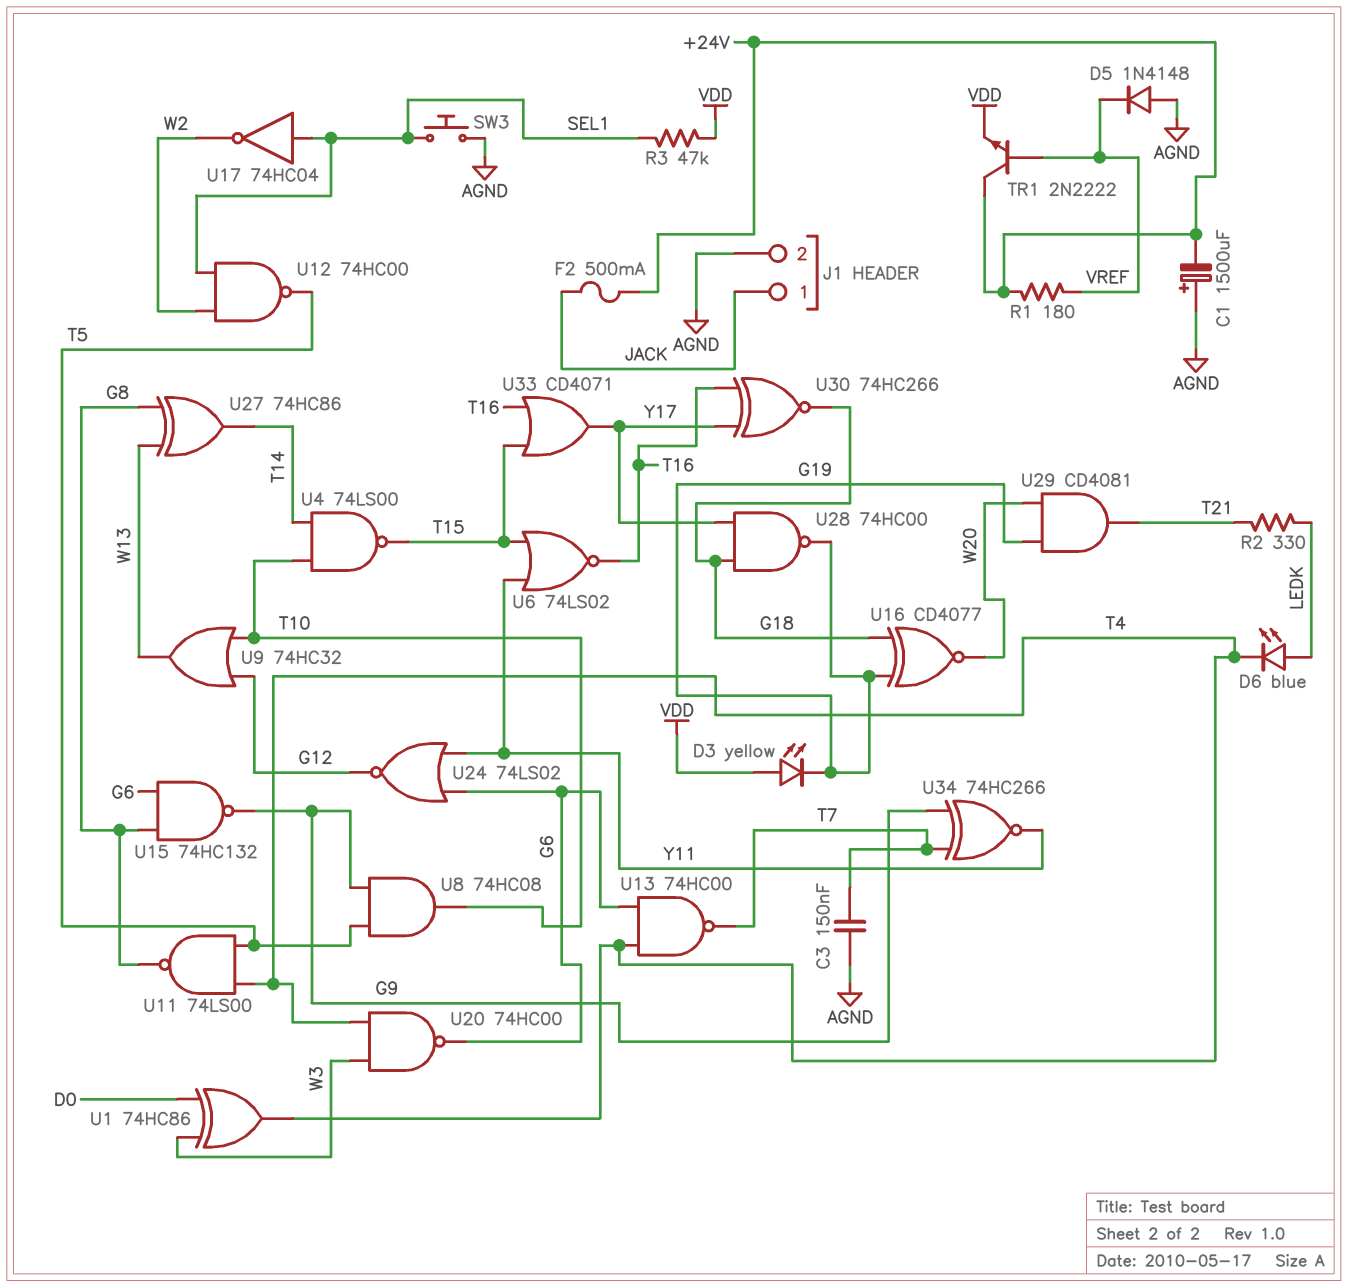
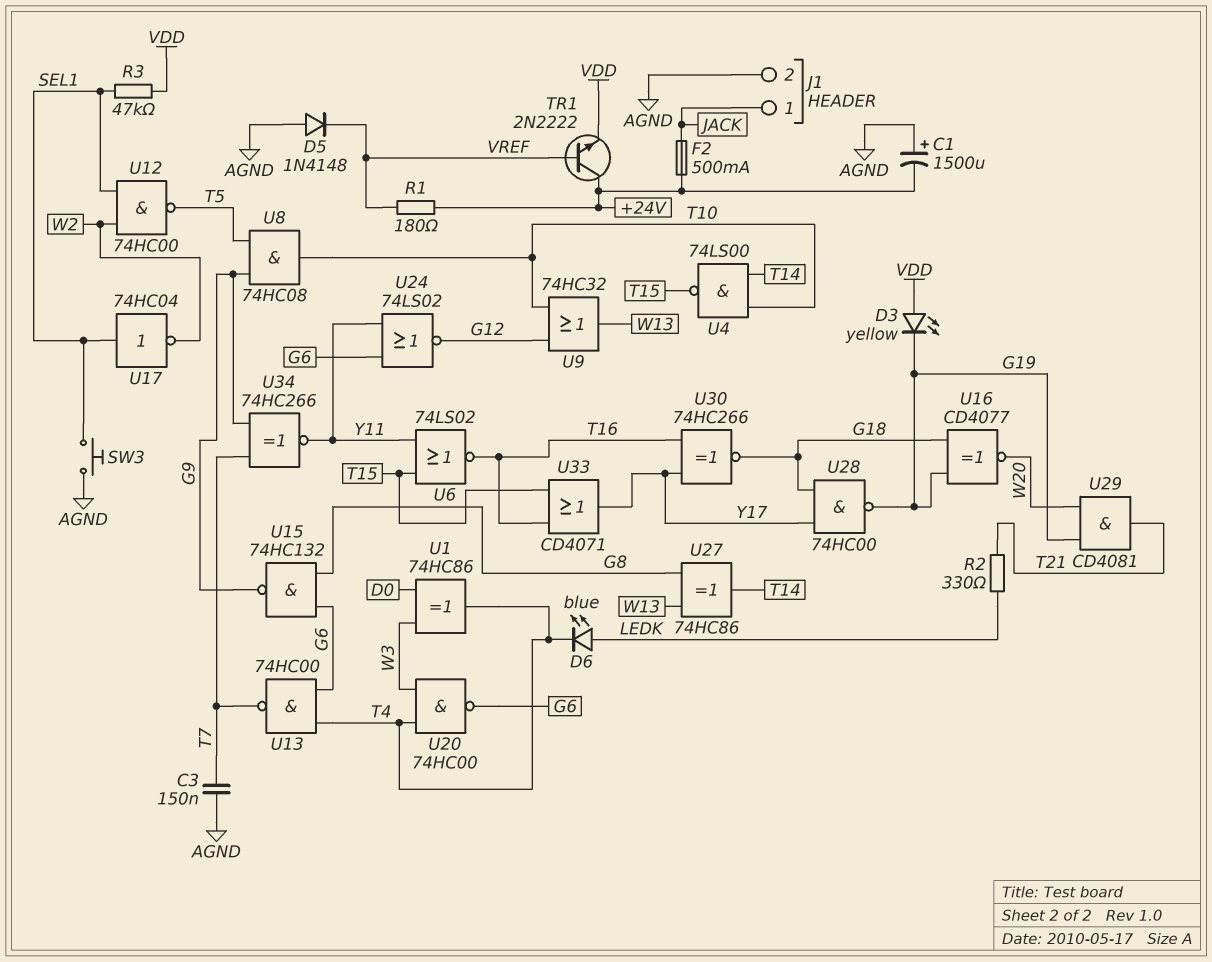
U11: NAND 74LS00 (in T4, in T5, out G8) -> none

